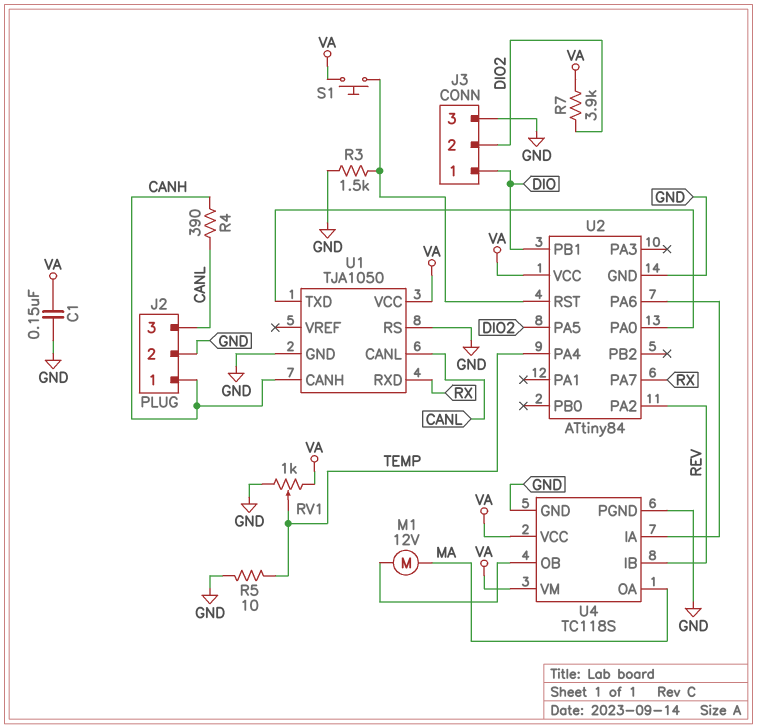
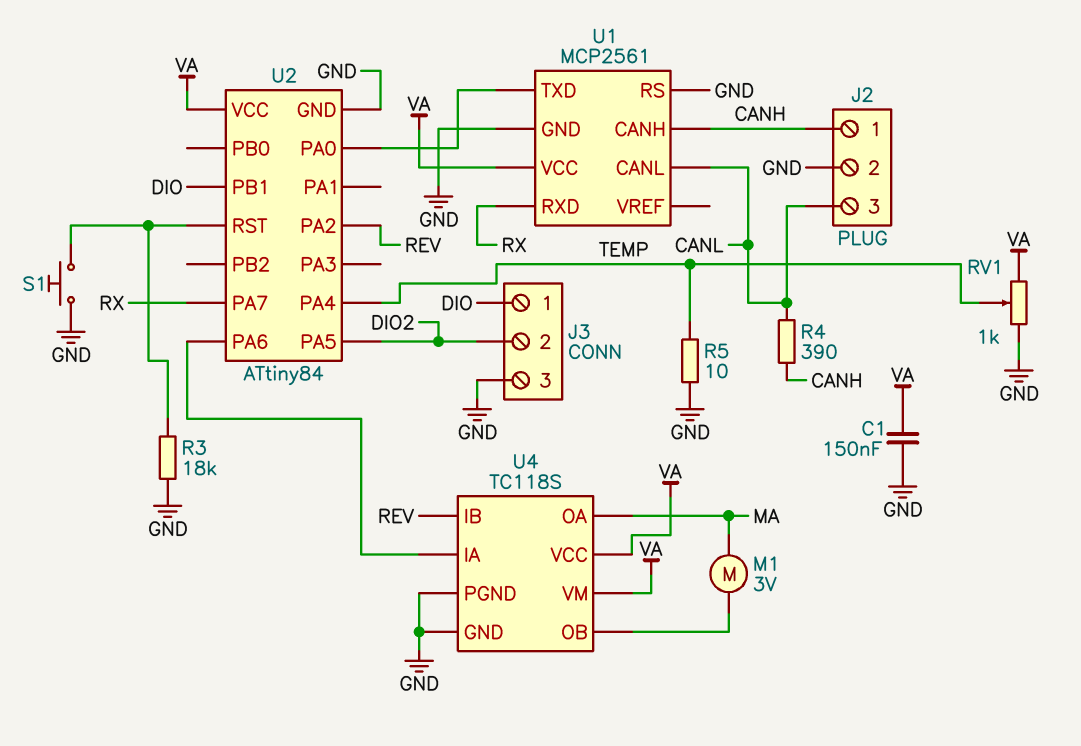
M1: motor 12V (MA, U4/OB) -> motor 3V (MA, U4/OB)
R3: 1.5k (GND, U2/RST) -> 18k (GND, U2/RST)
R7: 3.9k (DIO2, VA) -> none
S1: button (U2/RST, VA) -> button (GND, U2/RST)
U1: TJA1050 -> MCP2561

